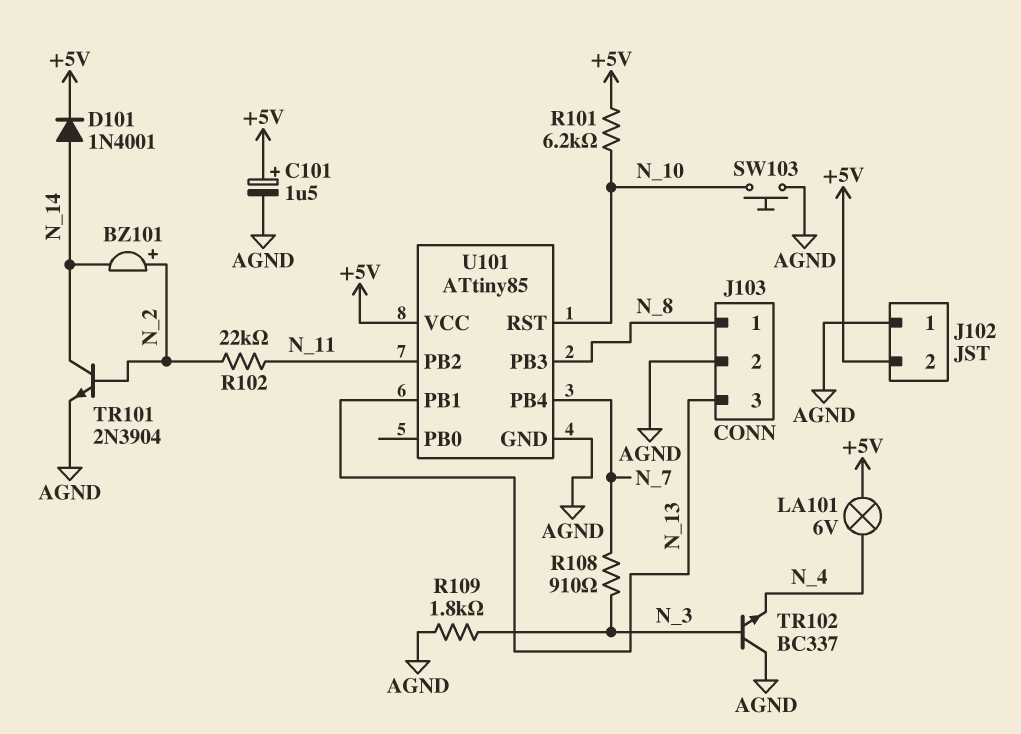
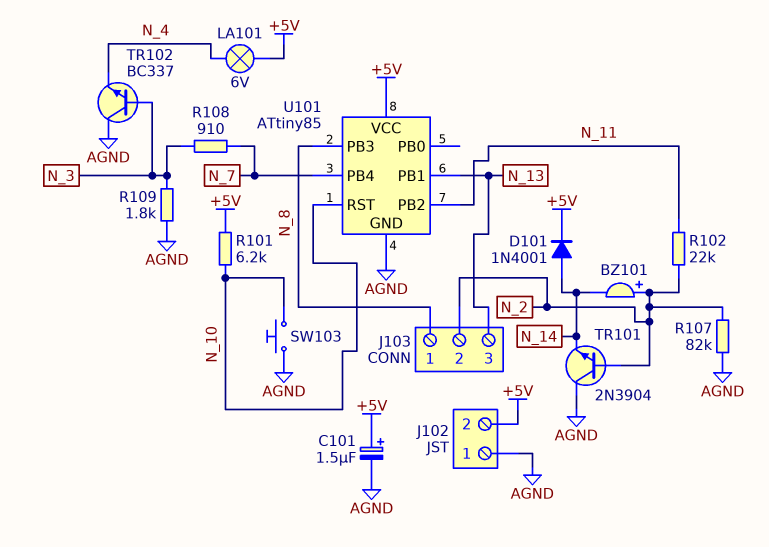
J103 pin 2: AGND -> N_2
R107: none -> 82k (AGND, N_2)
TR101: NPN 2N3904 (B N_2, C N_14, E AGND) -> NPN 2N3904 (B N_2, C AGND, E N_14)

